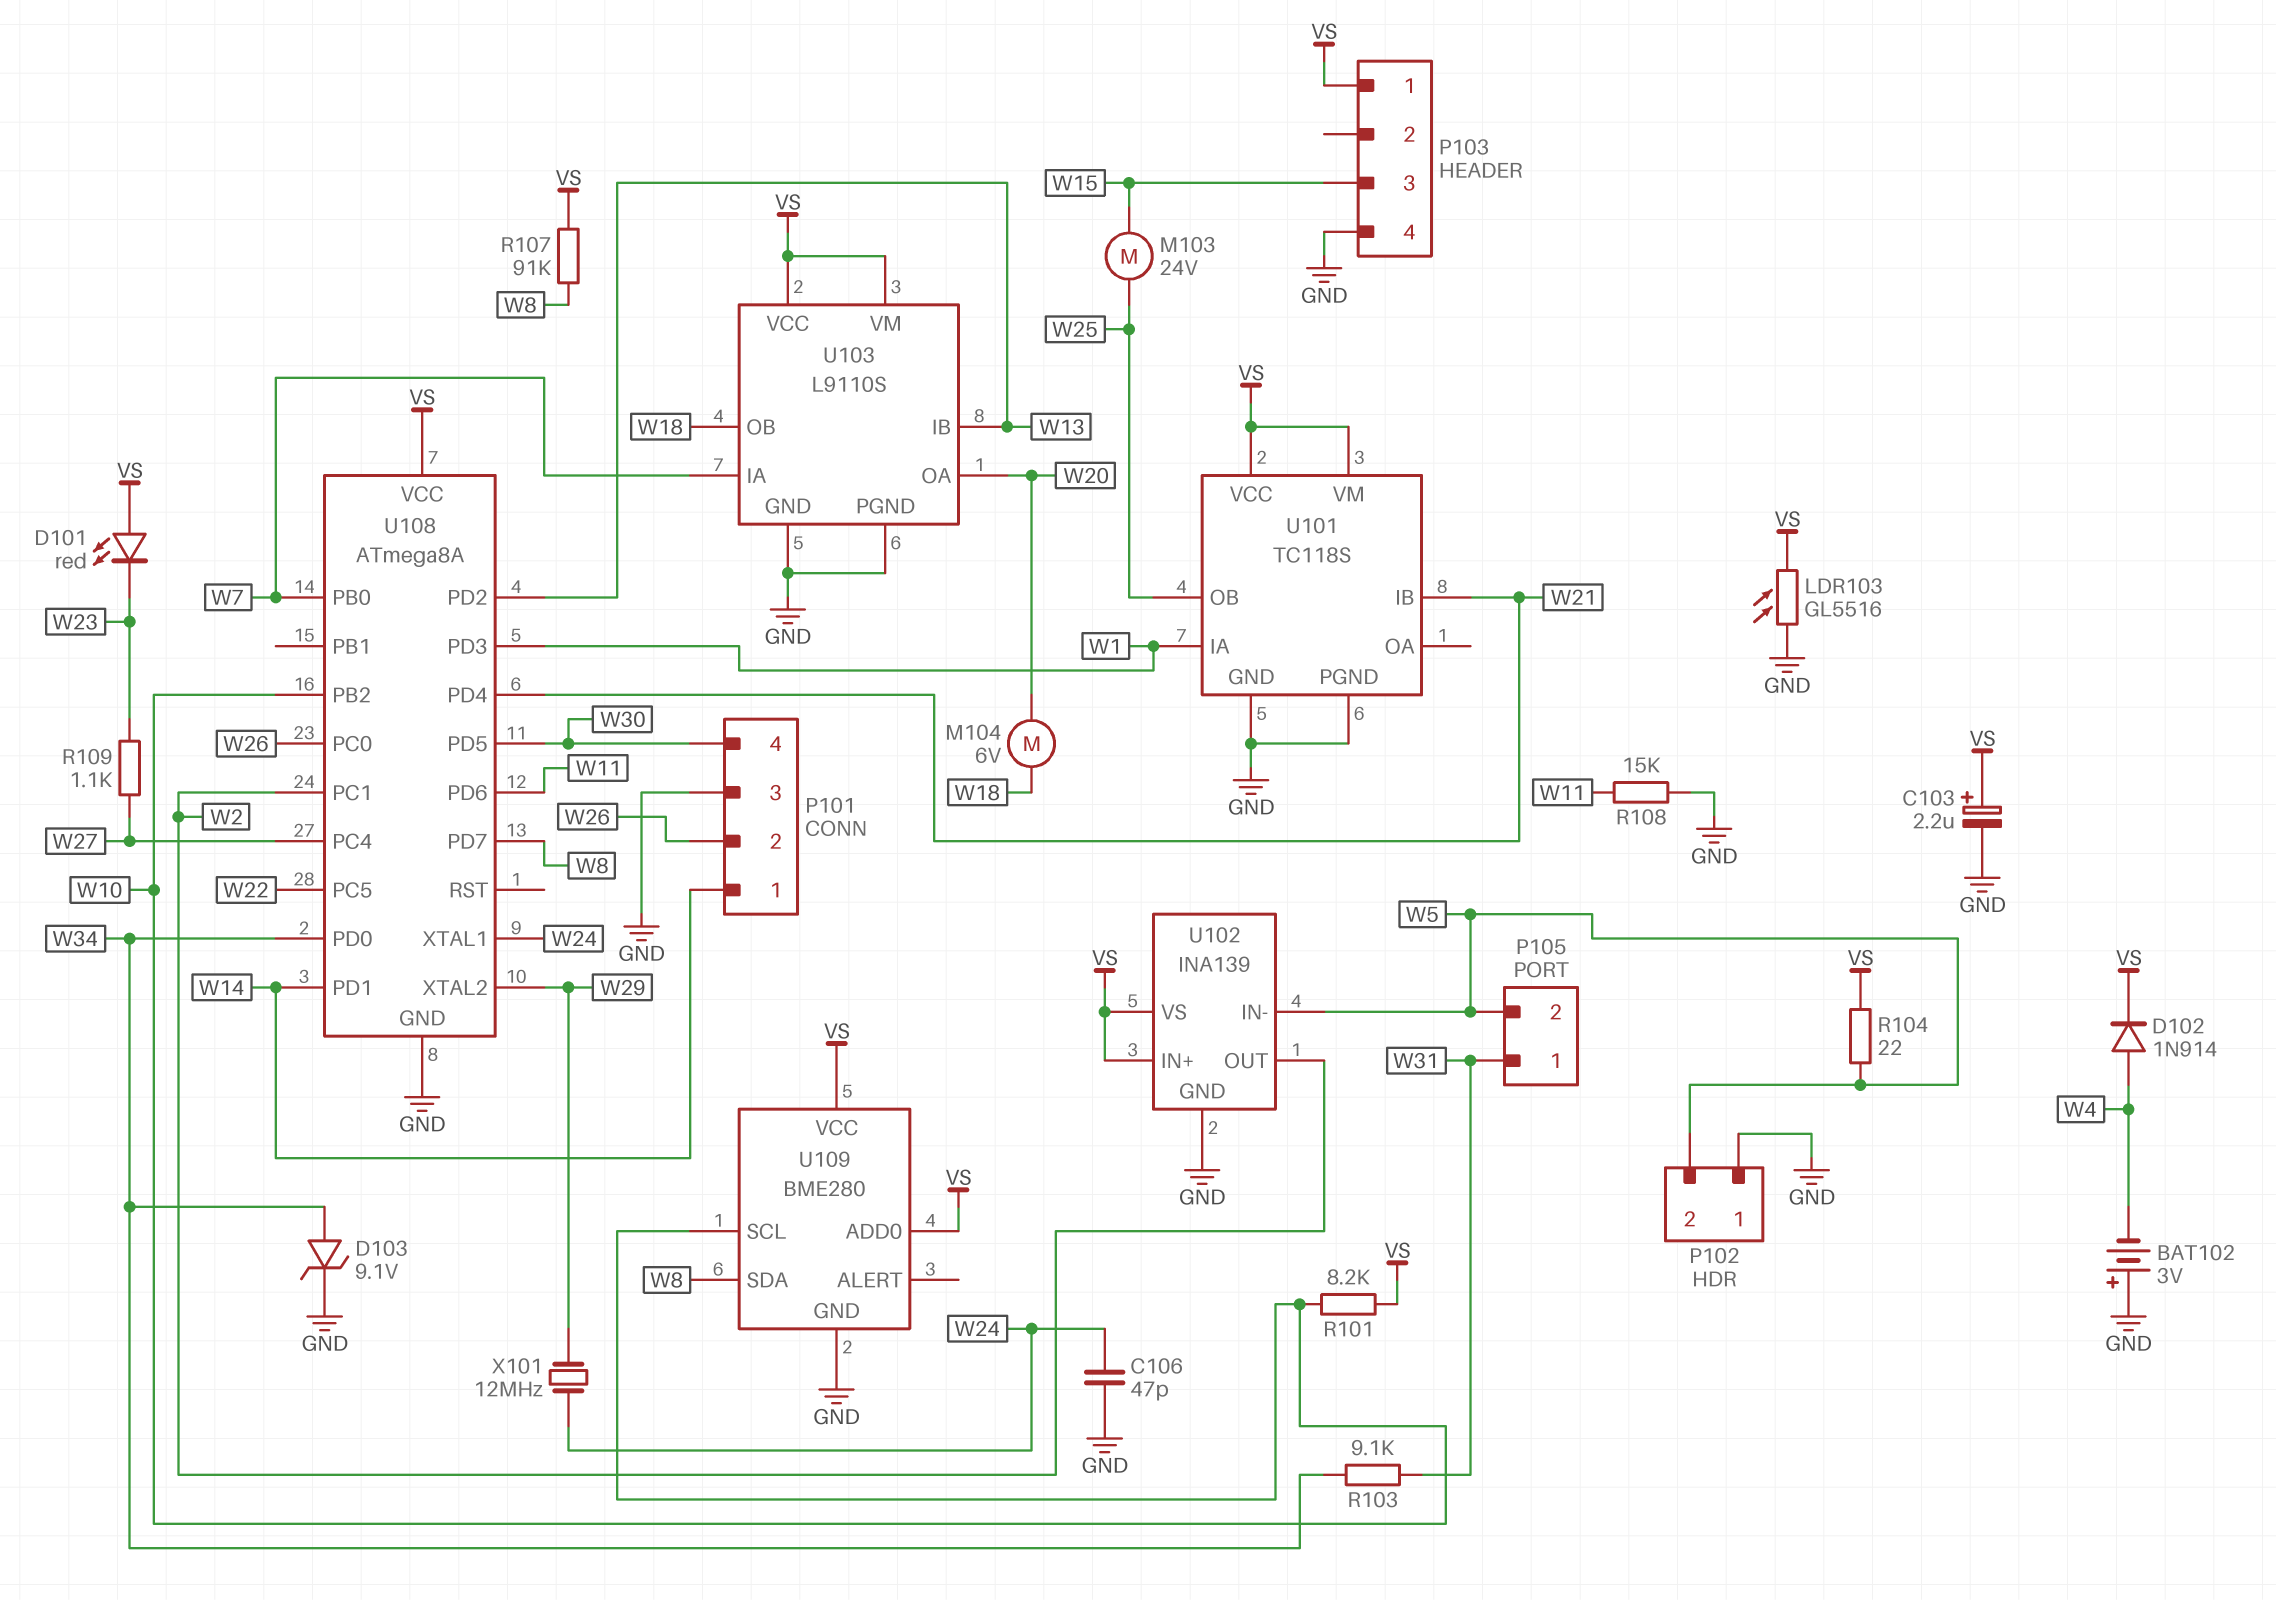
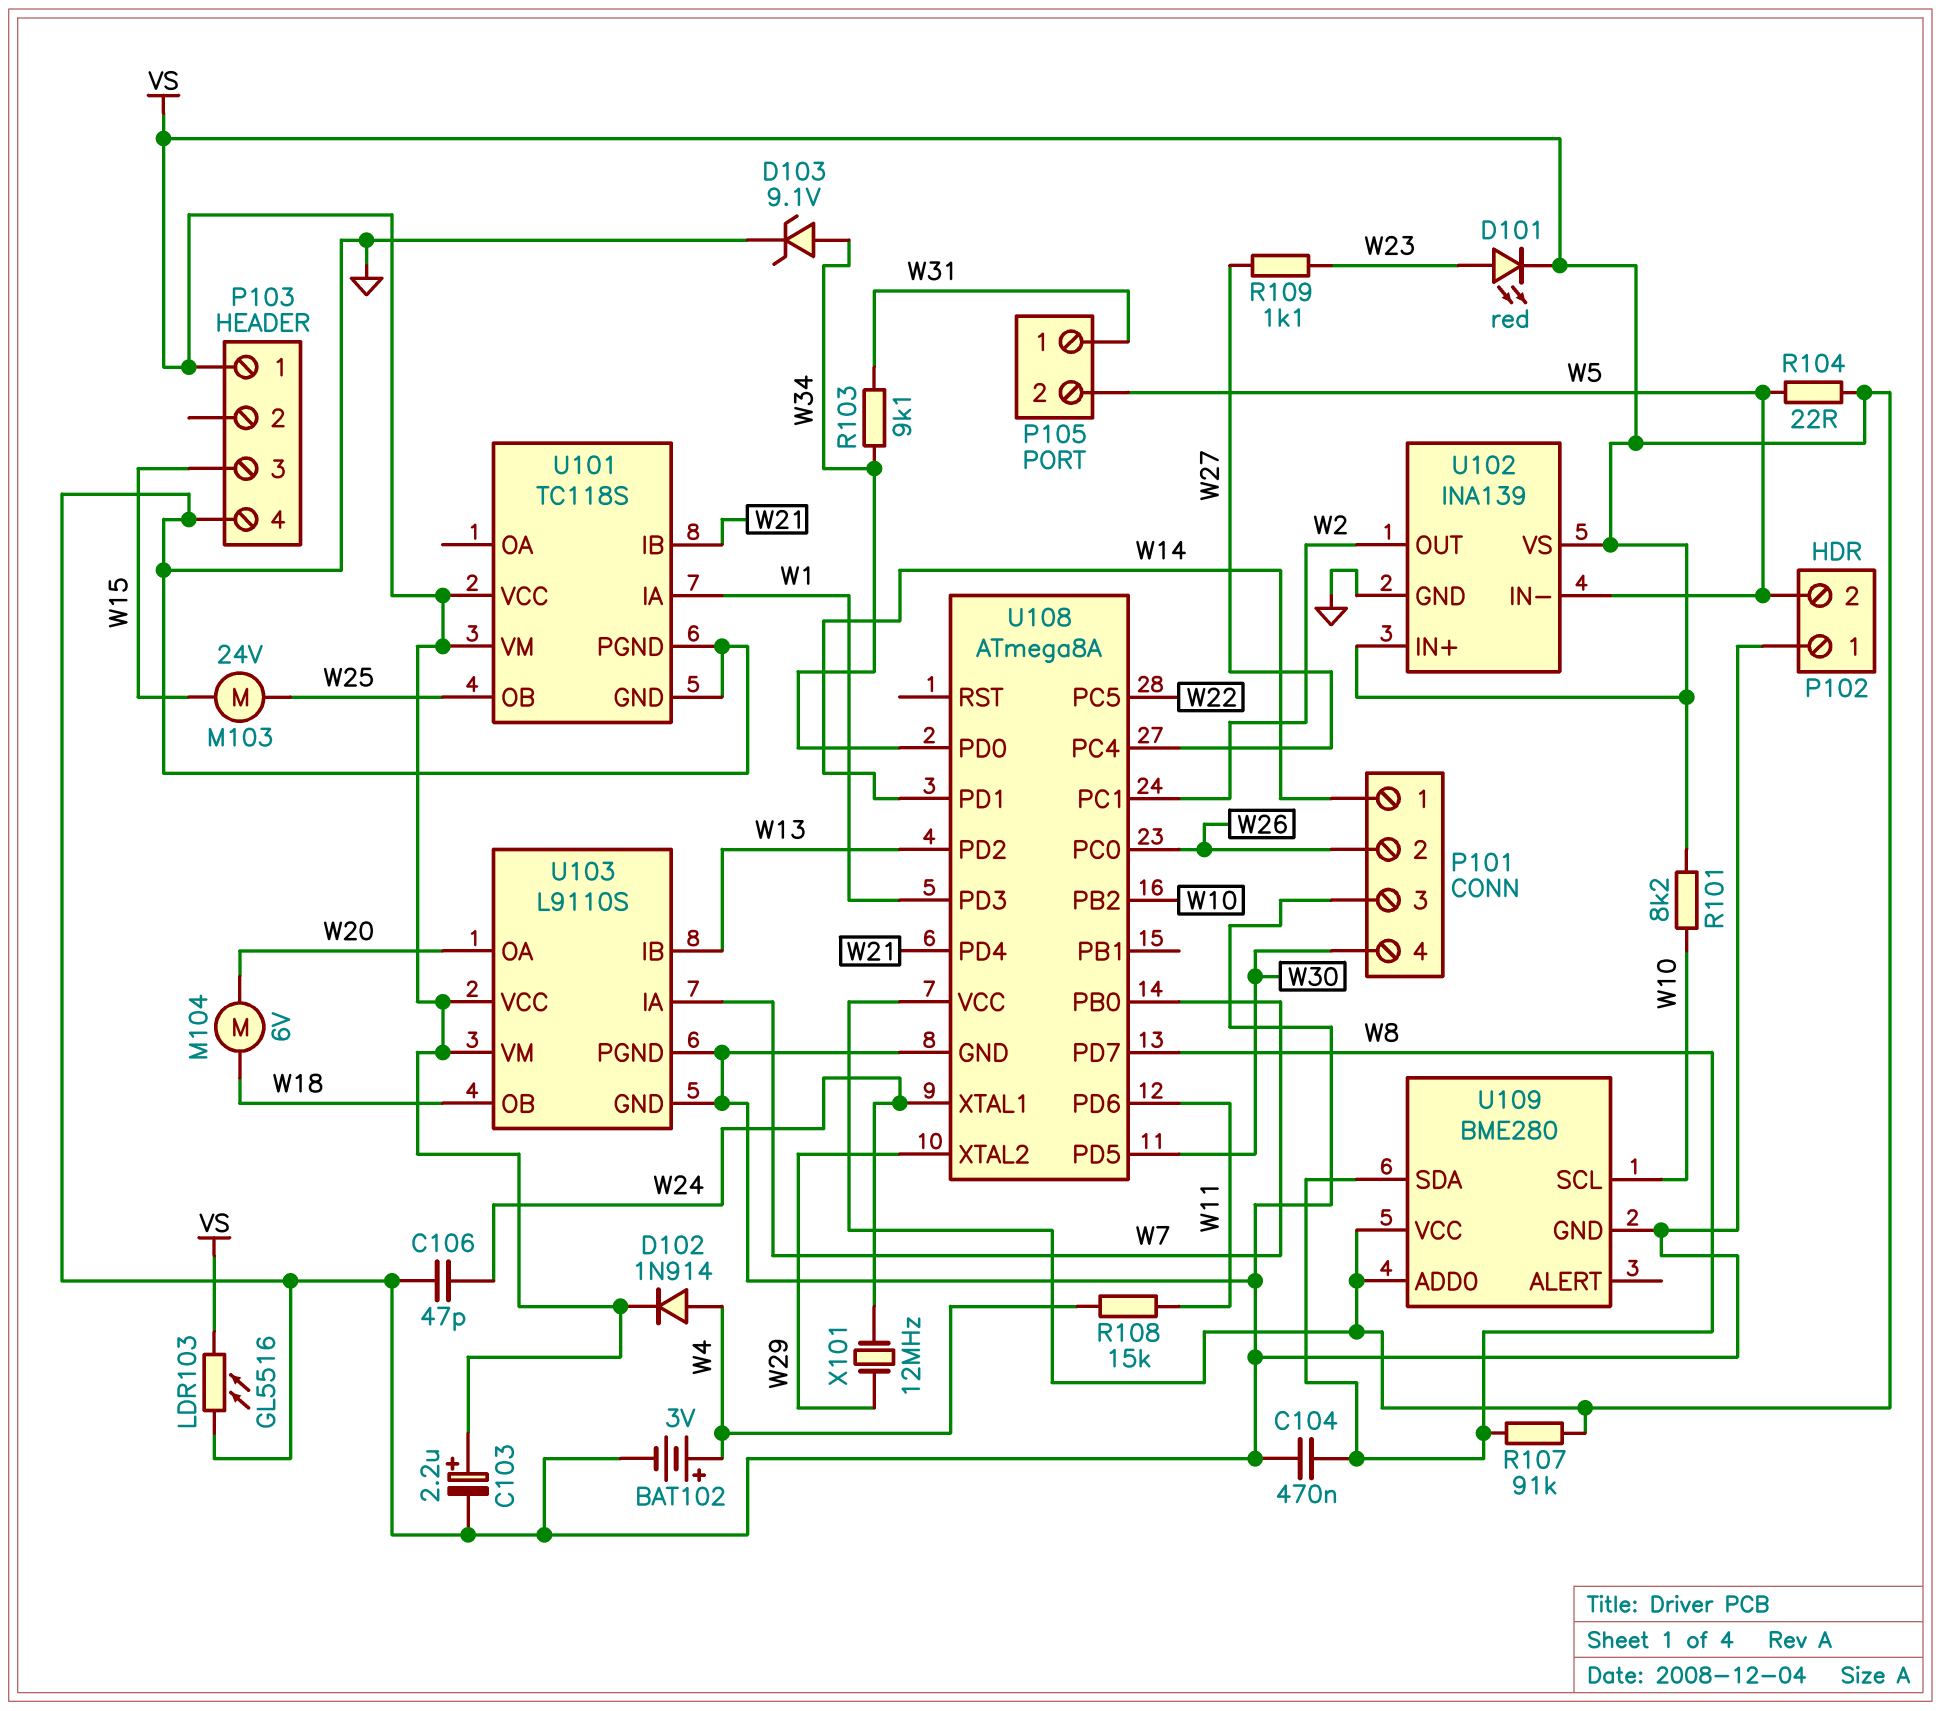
BAT102: 3V (plus GND, minus W4) -> 3V (plus W4, minus GND)
C104: none -> 470nF (GND, W8)
D101: LED red (A VS, K W23) -> LED red (A W23, K VS)
R108: 15k (GND, W11) -> 15k (W4, W11)

